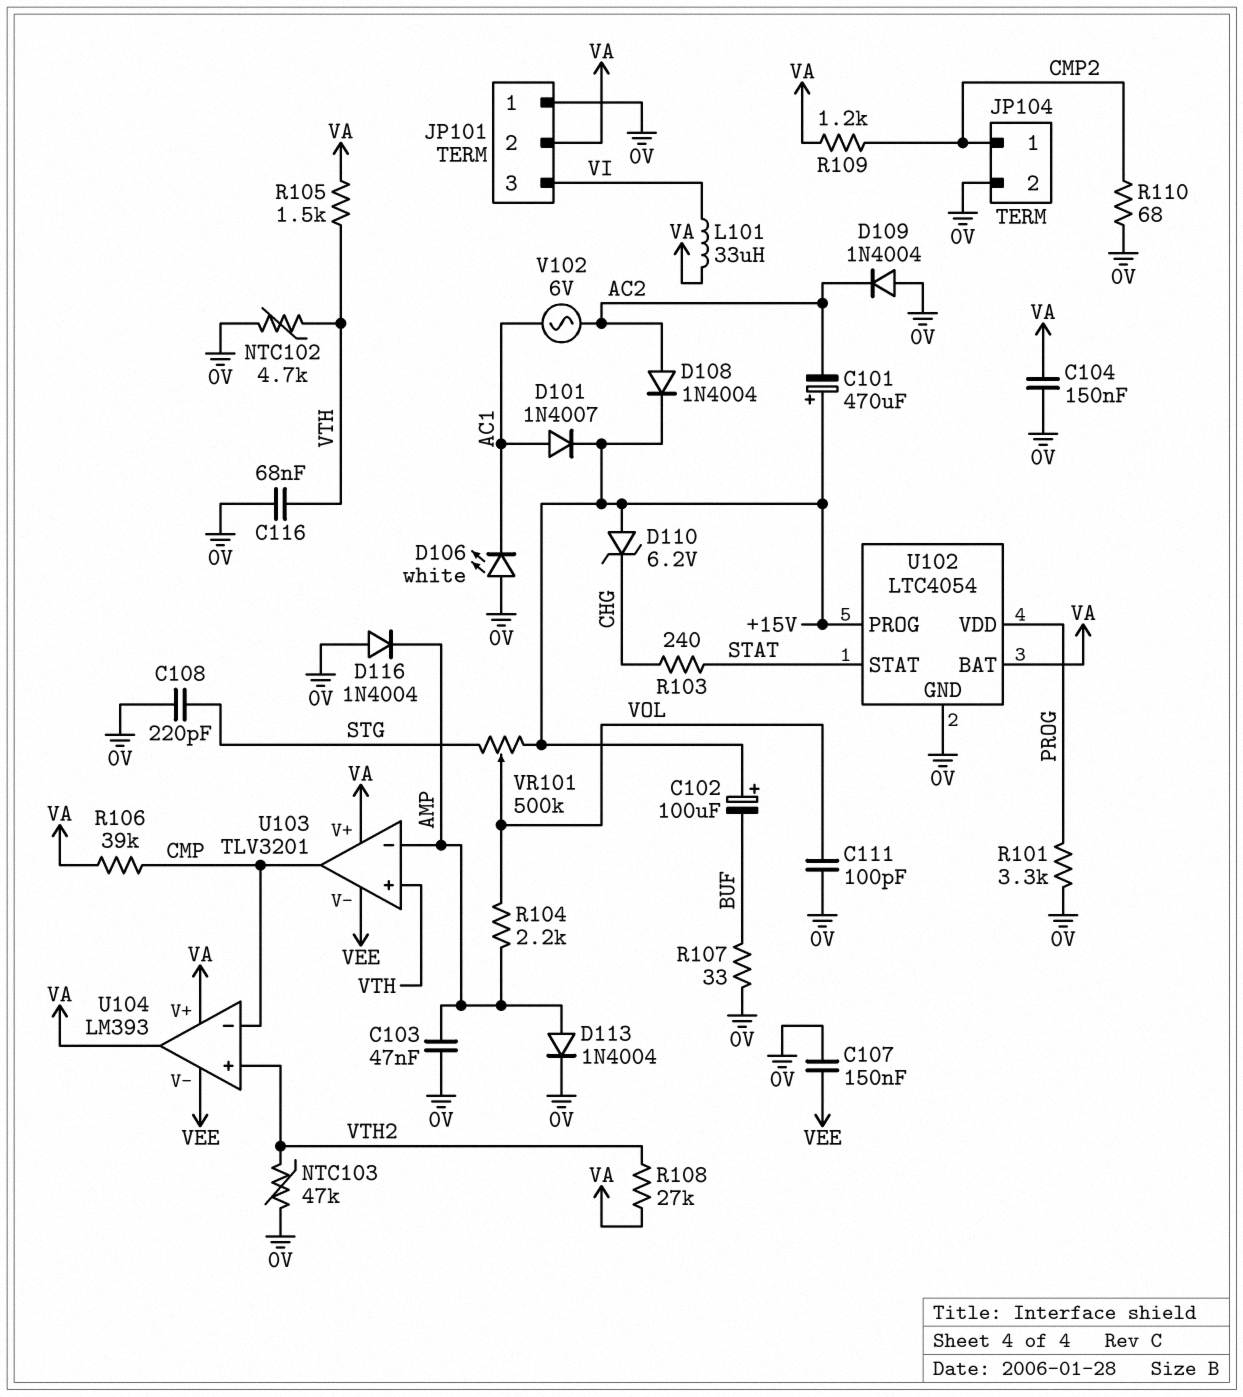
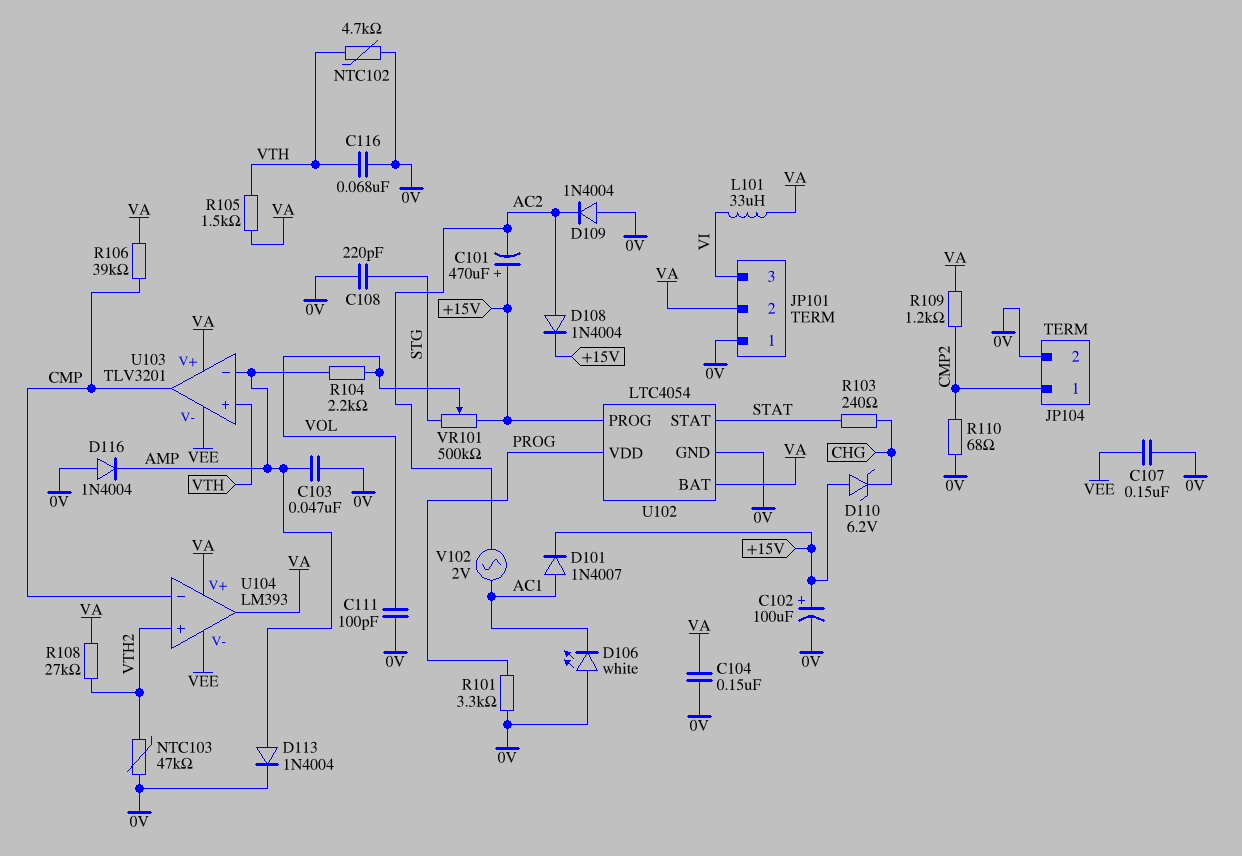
C102: 100uF (plus +15V, minus BUF) -> 100uF (plus +15V, minus 0V)
R107: 33 (0V, BUF) -> none
V102: AC 6V (AC1, AC2) -> AC 2V (AC1, AC2)

